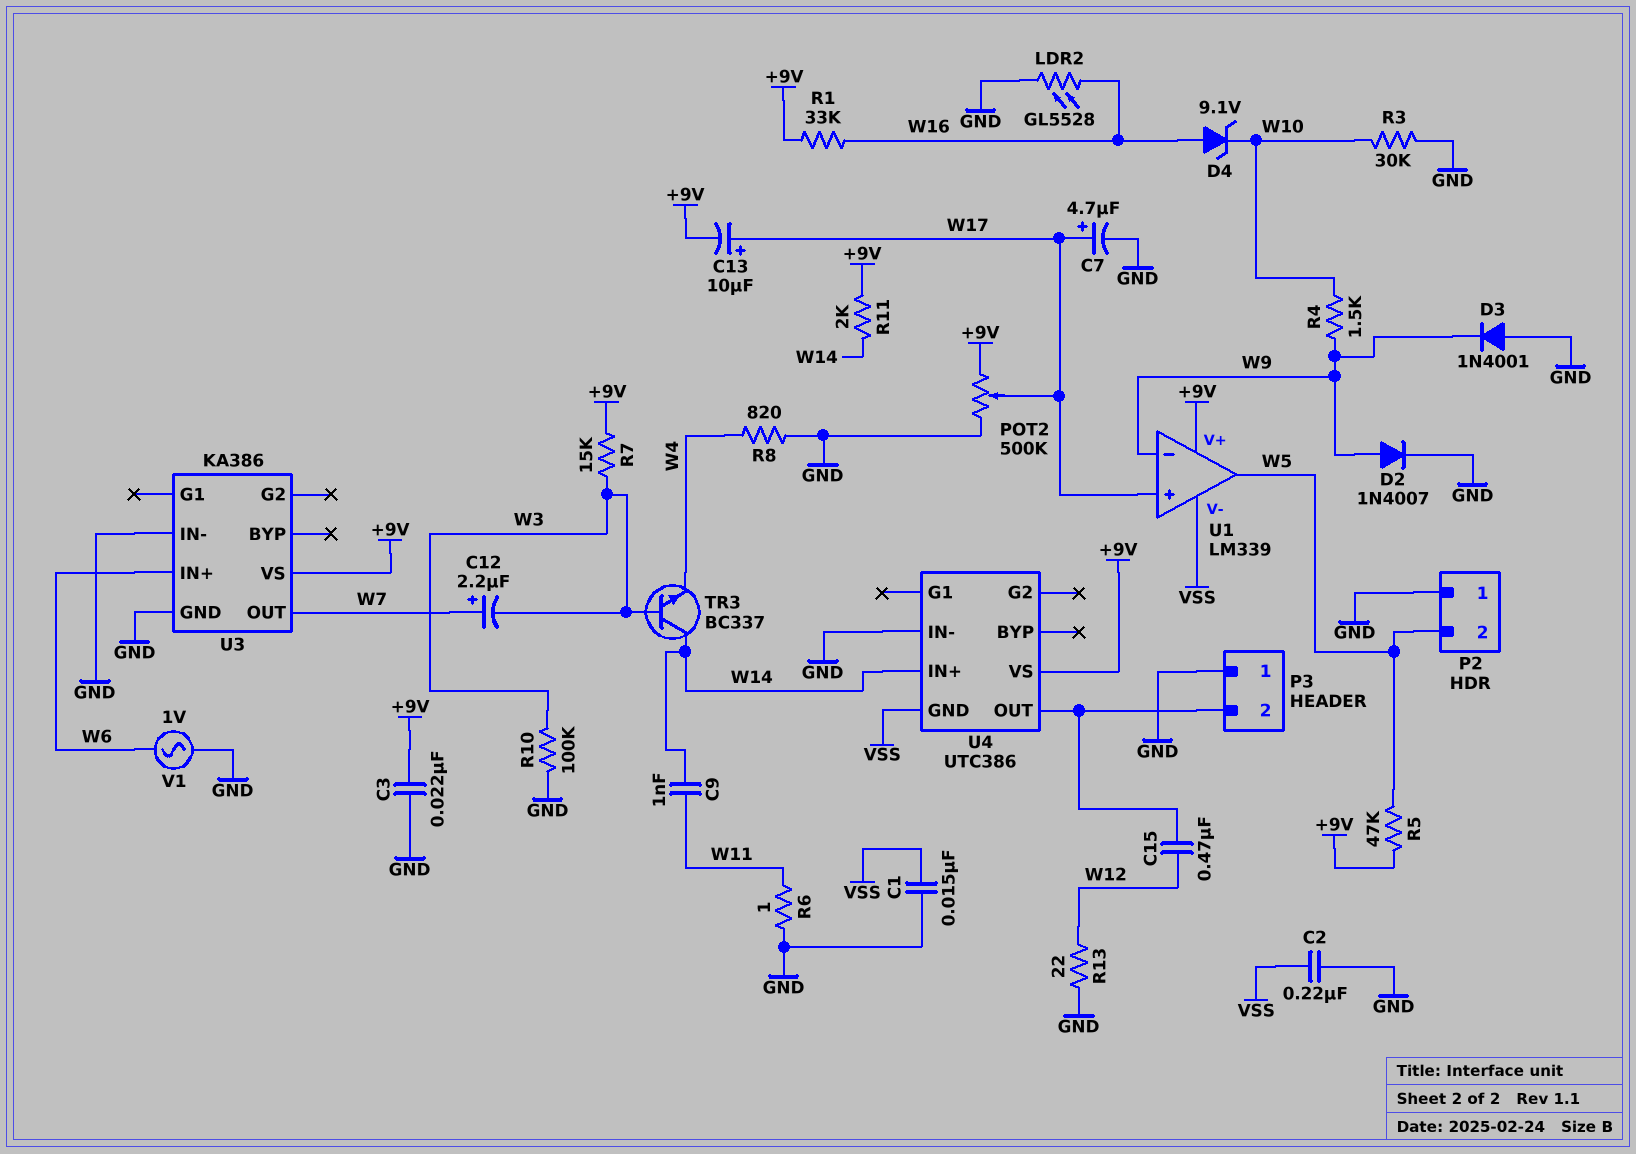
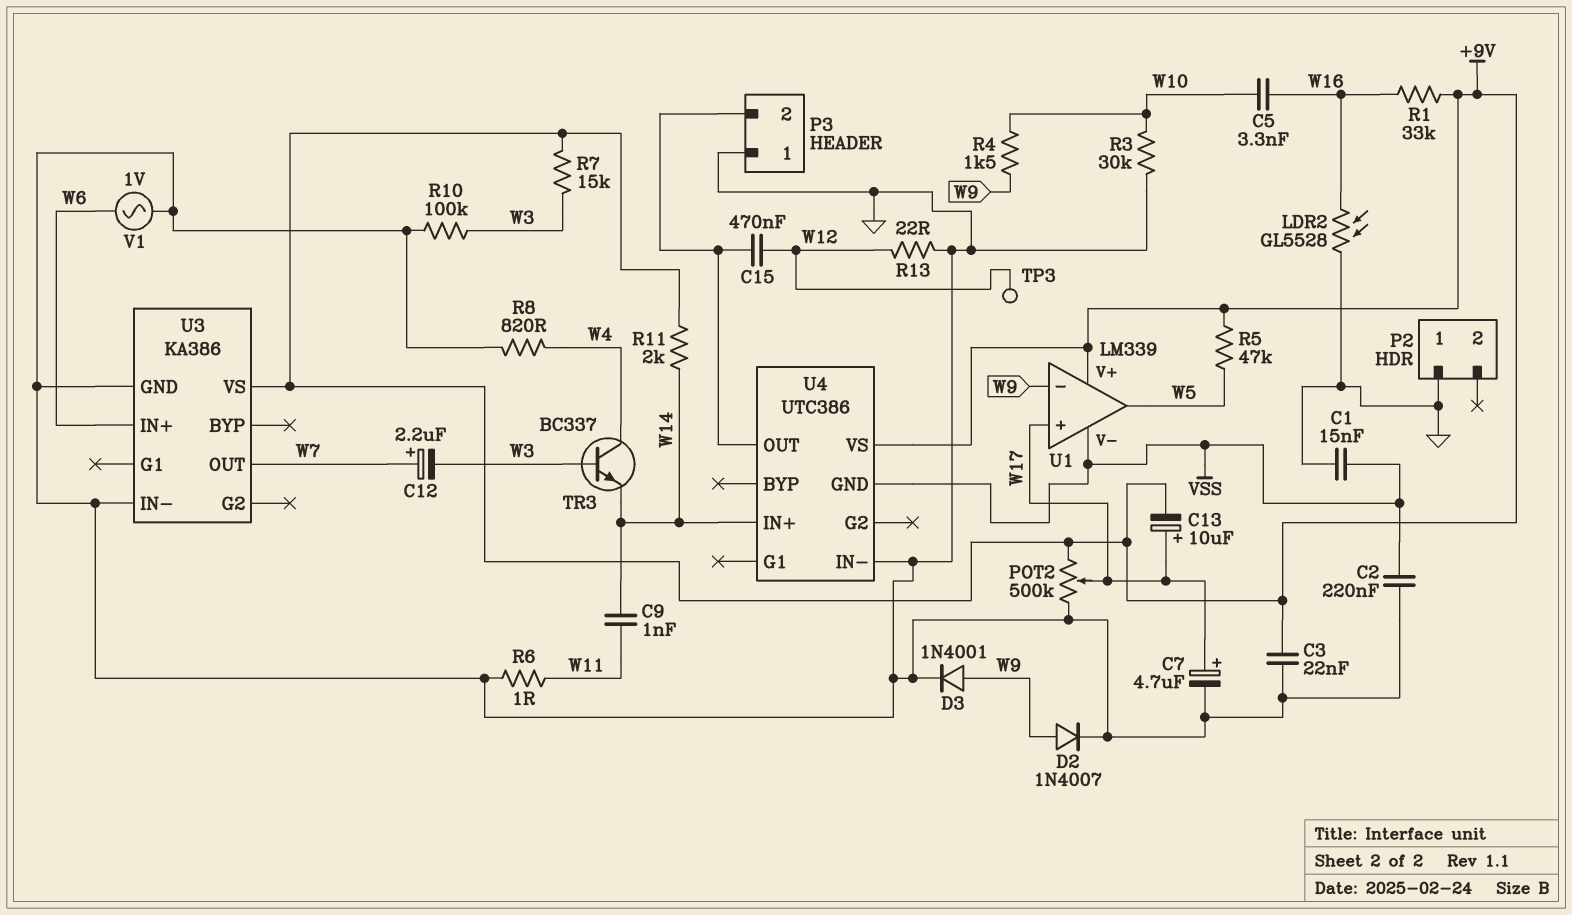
C5: none -> 3.3nF (W10, W16)
D3: diode 1N4001 (A GND, K W9) -> diode 1N4001 (A W9, K GND)
D4: zener 9.1V (A W16, K W10) -> none
P2 pin 2: W5 -> none
TP3: none -> test point (W12)
TR3: NPN BC337 (B W3, C W14, E W4) -> NPN BC337 (B W3, C W4, E W14)

